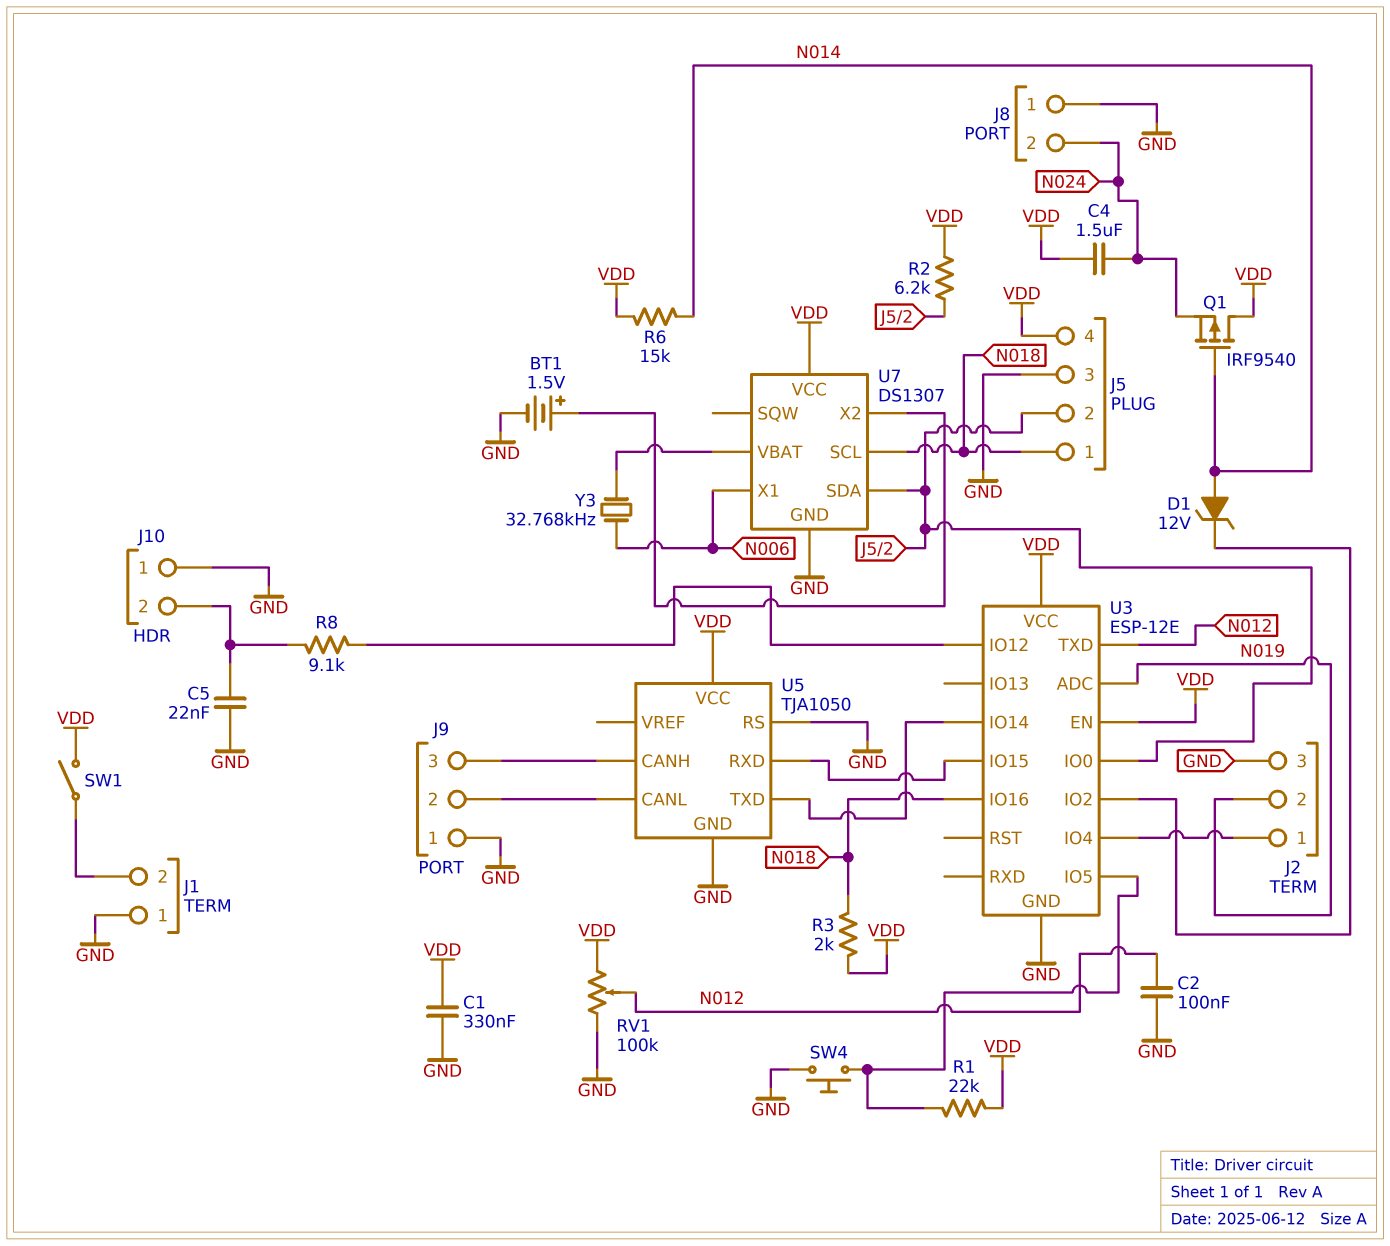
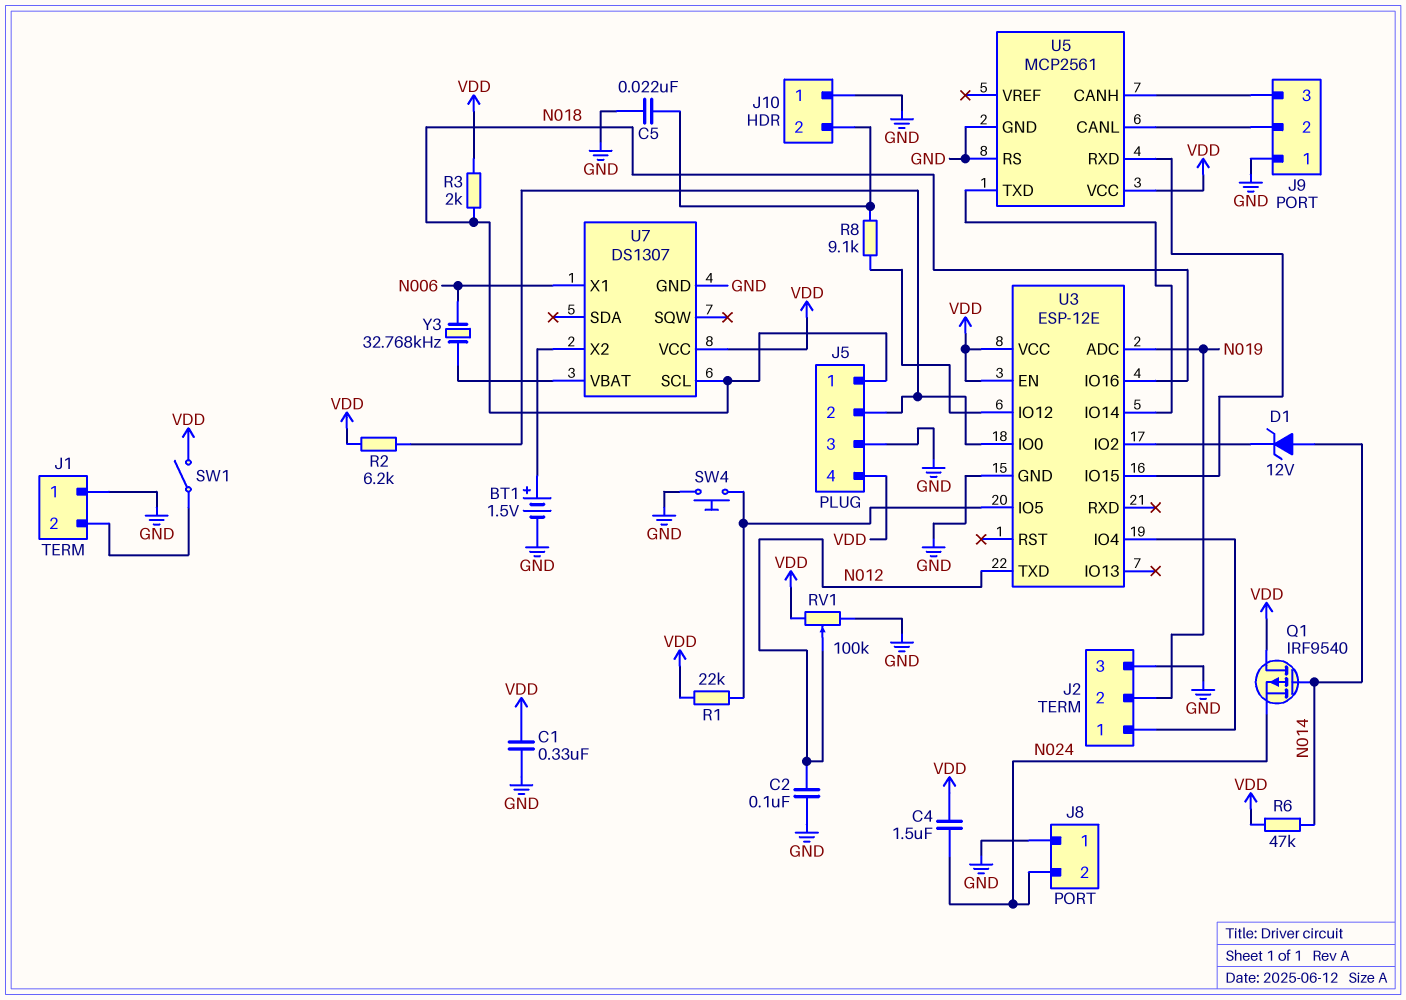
R6: 15k (N014, VDD) -> 47k (N014, VDD)
U5: TJA1050 -> MCP2561
U7 pin SDA: J5/2 -> none

